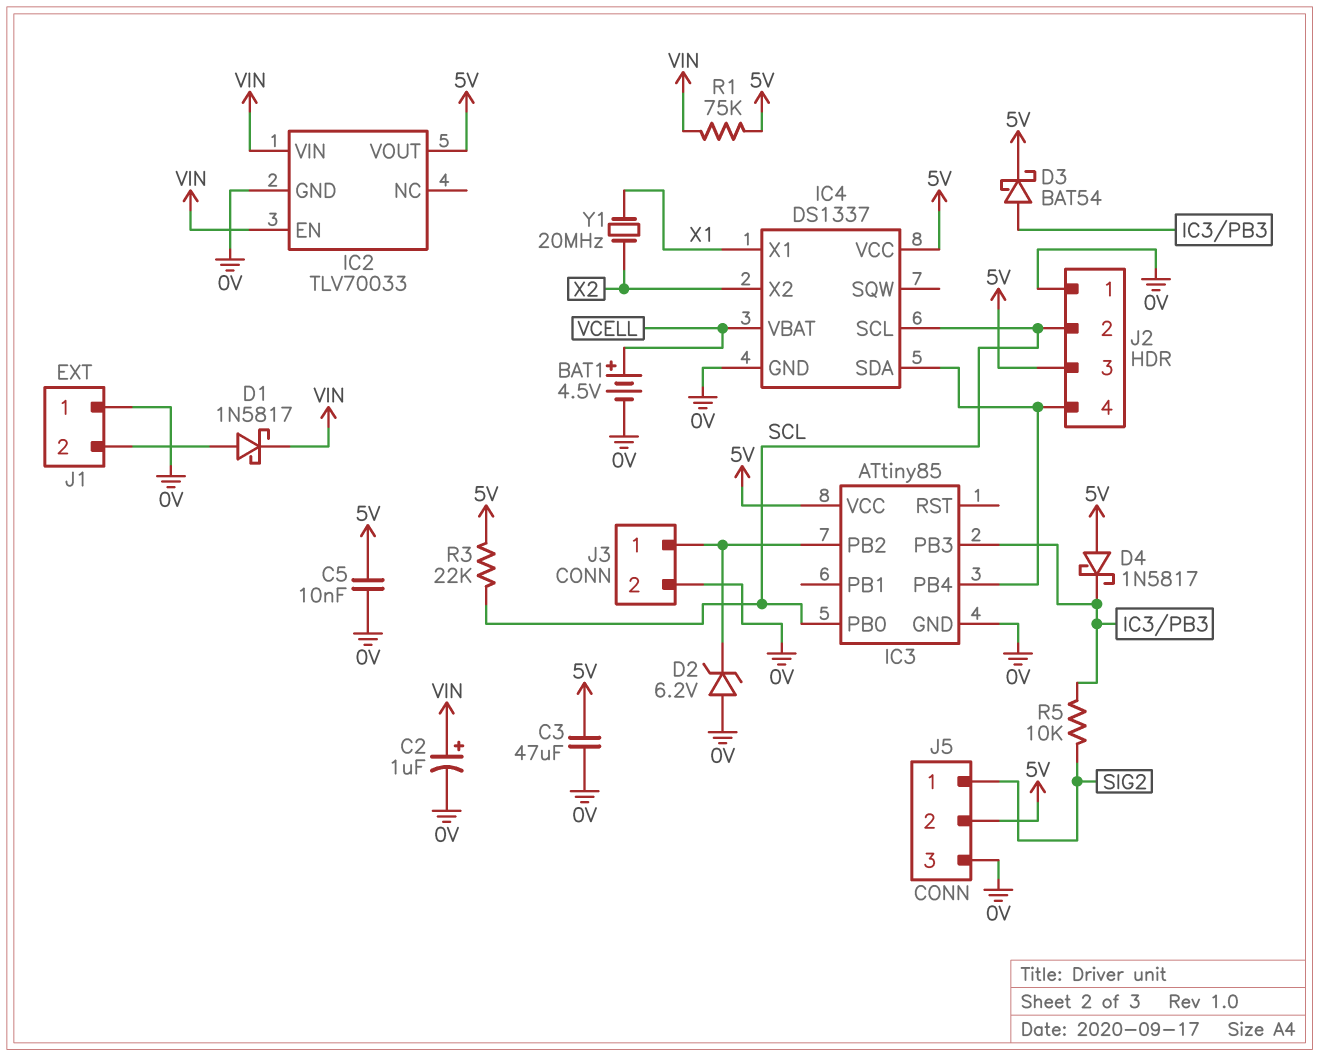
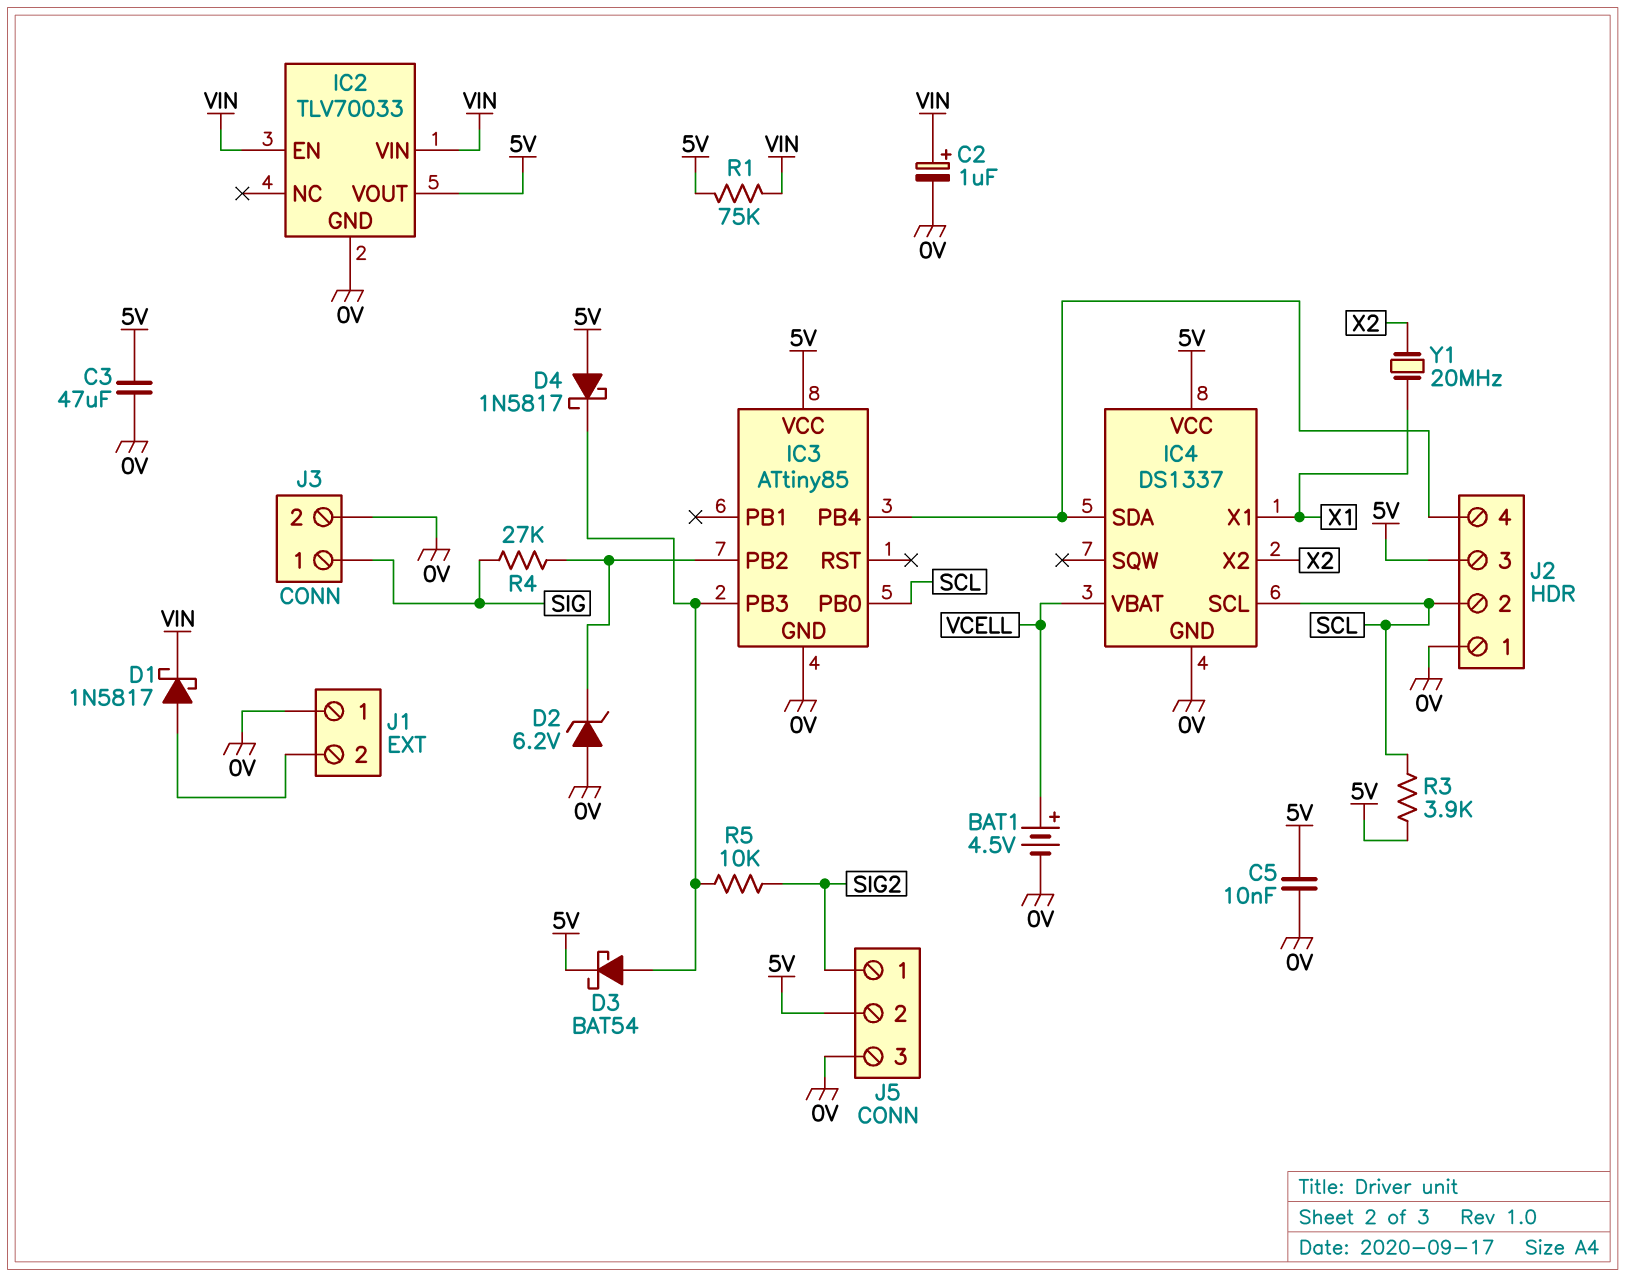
J3 pin 1: IC3/PB2 -> SIG
R3: 22k (5V, SCL) -> 3.9k (5V, SCL)
R4: none -> 27k (IC3/PB2, SIG)

